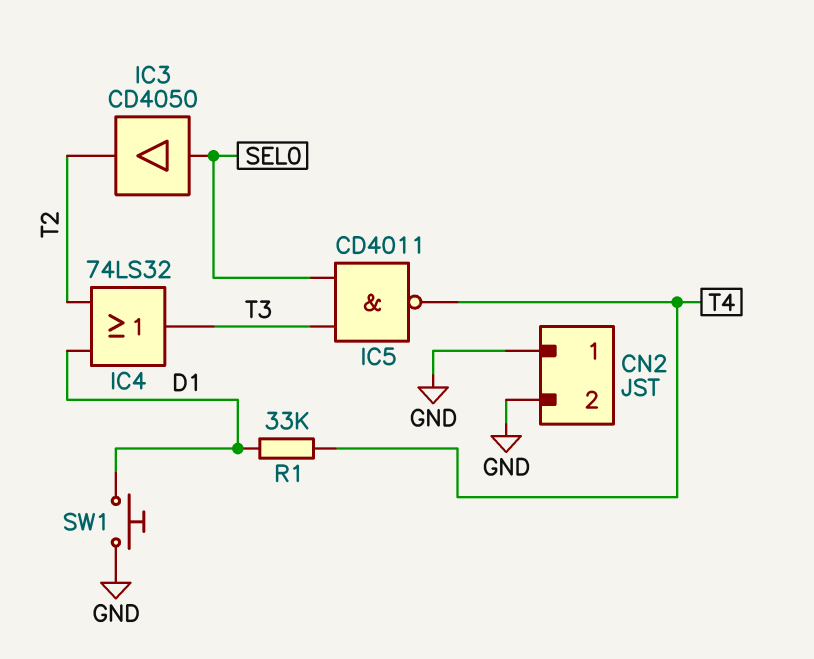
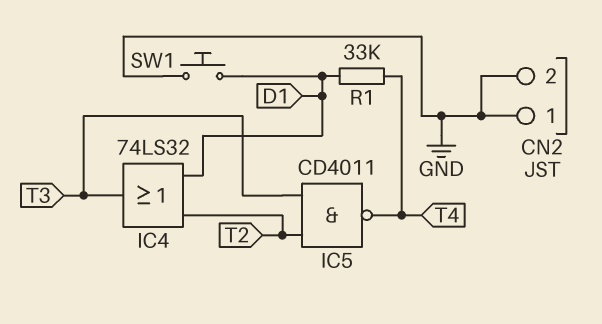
IC3: buffer CD4050 (in SEL0, out T2) -> none
IC5: NAND CD4011 (in SEL0, in T3, out T4) -> NAND CD4011 (in T2, in T3, out T4)

